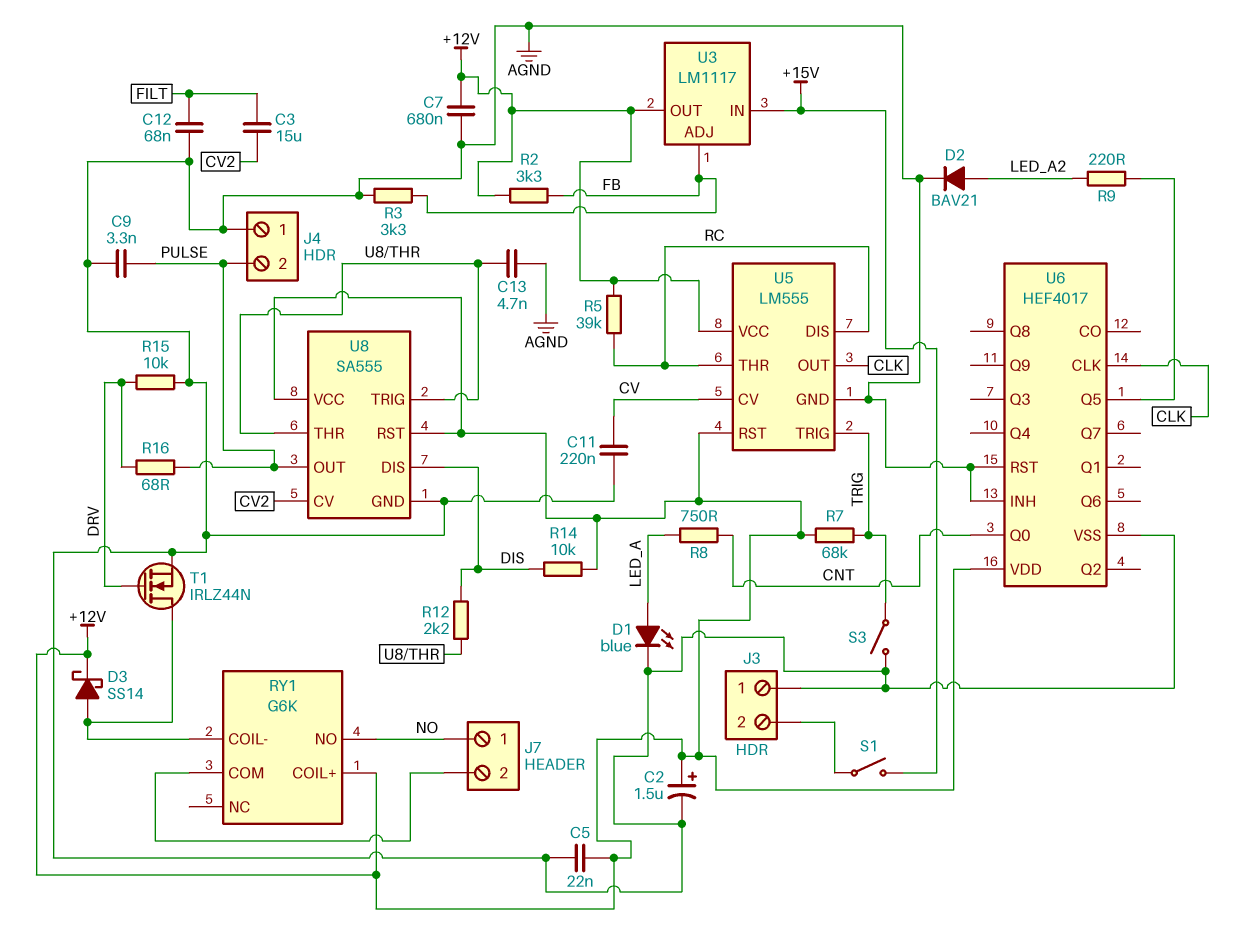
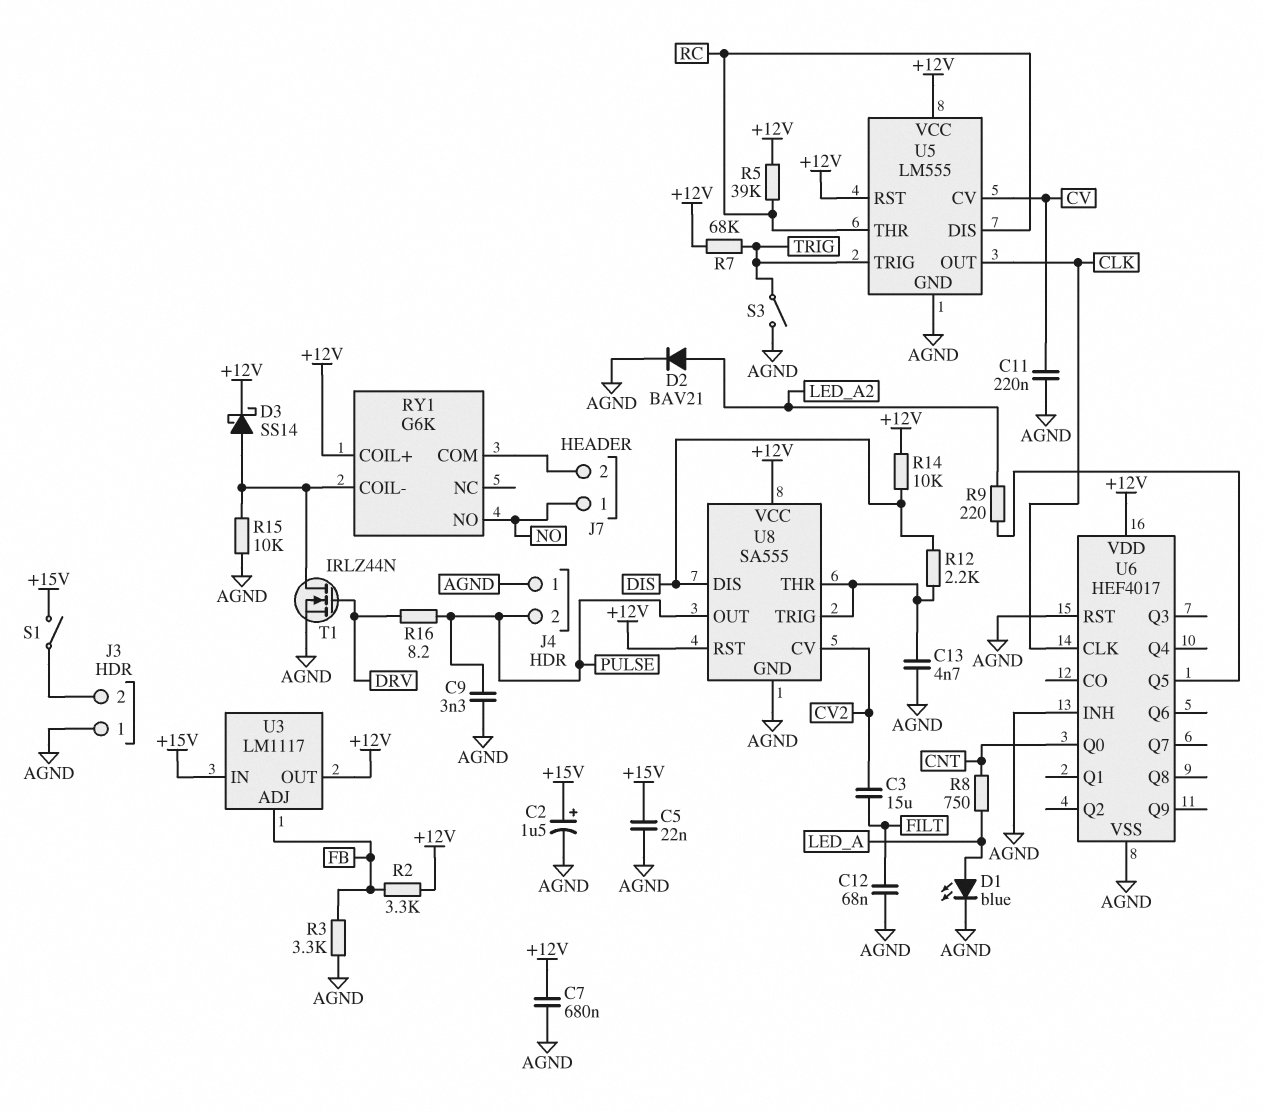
C2: 1.5uF (plus +12V, minus AGND) -> 1.5uF (plus +15V, minus AGND)
C5: 22nF (+12V, AGND) -> 22nF (+15V, AGND)
R15: 10k (AGND, DRV) -> 10k (AGND, RY1/COIL-)
R16: 68 (DRV, PULSE) -> 8.2 (DRV, PULSE)

